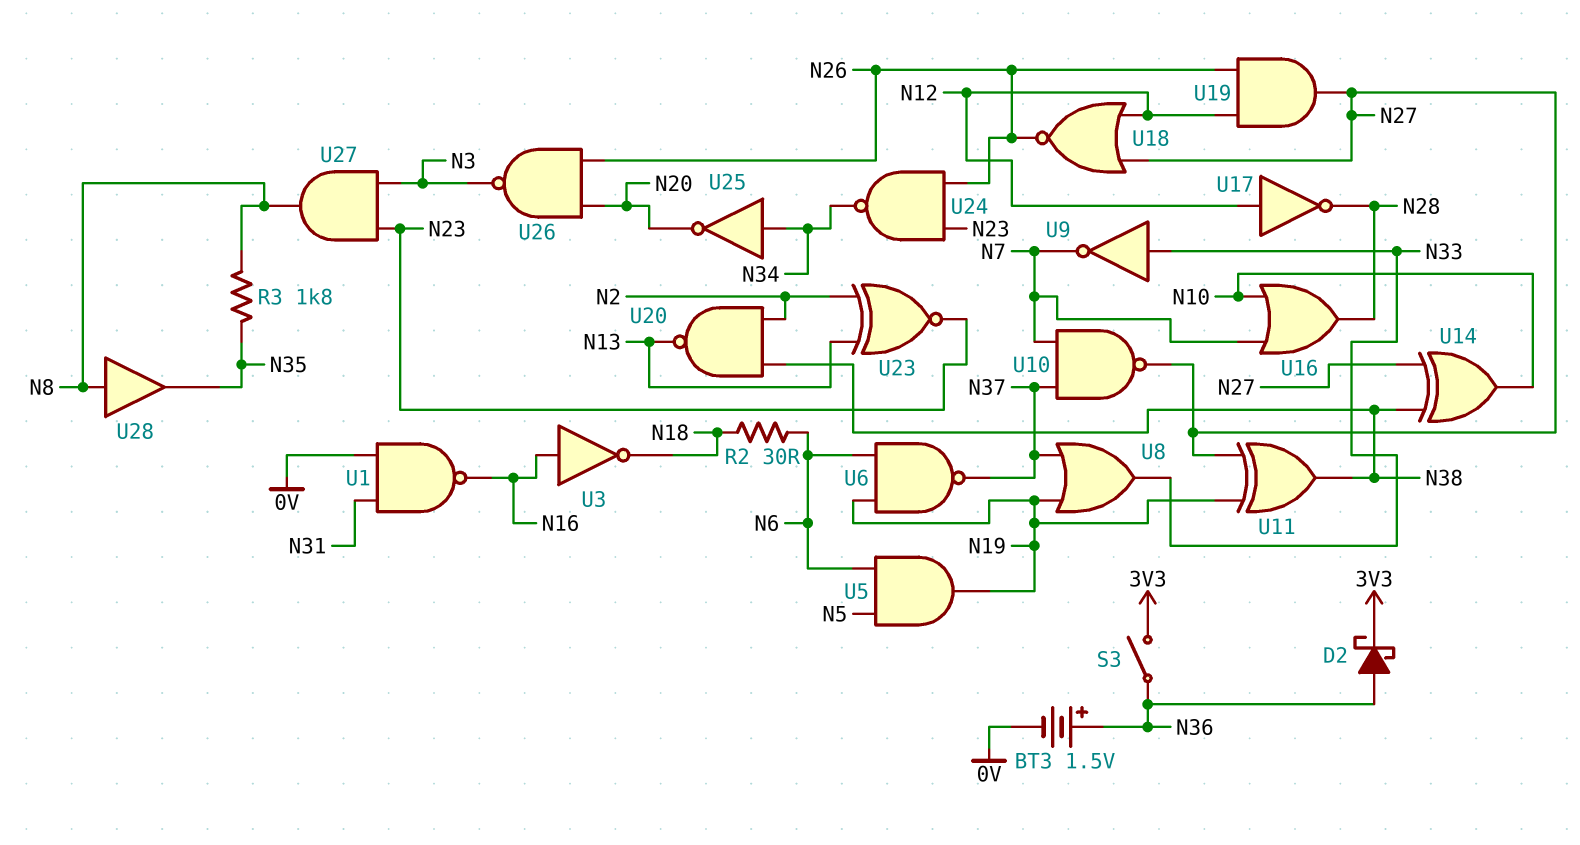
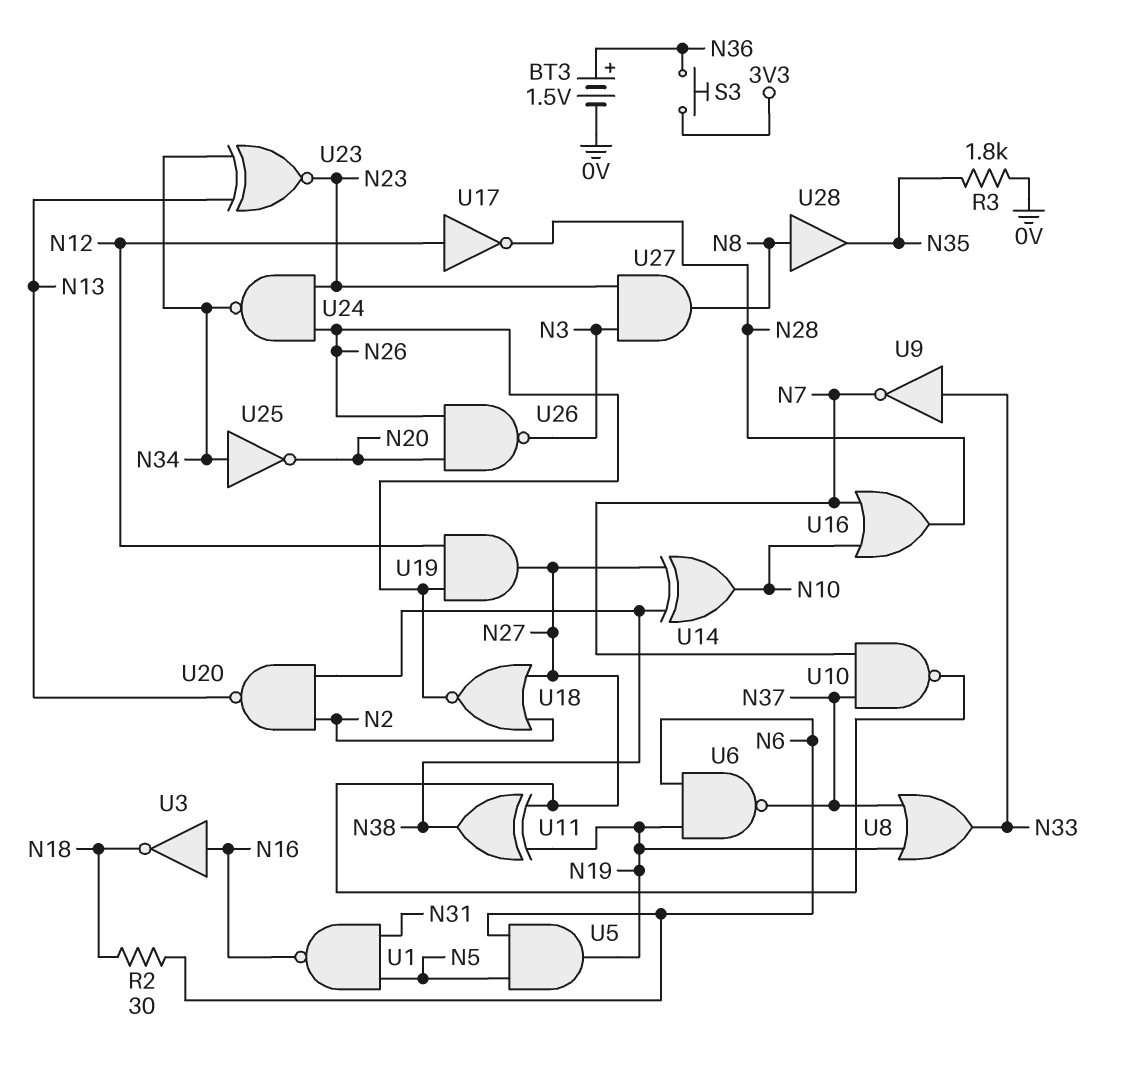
D2: schottky (A N36, K 3V3) -> none
R3: 1.8k (N8, N35) -> 1.8k (0V, N35)
S3: switch (3V3, N36) -> button (3V3, N36)
U1: NAND (in 0V, in N31, out N16) -> NAND (in N5, in N31, out N16)
U18: NOR (in N12, in N27, out N26) -> NOR (in N2, in N27, out N26)
U23: XNOR (in N2, in N13, out N23) -> XNOR (in N13, in N34, out N23)

